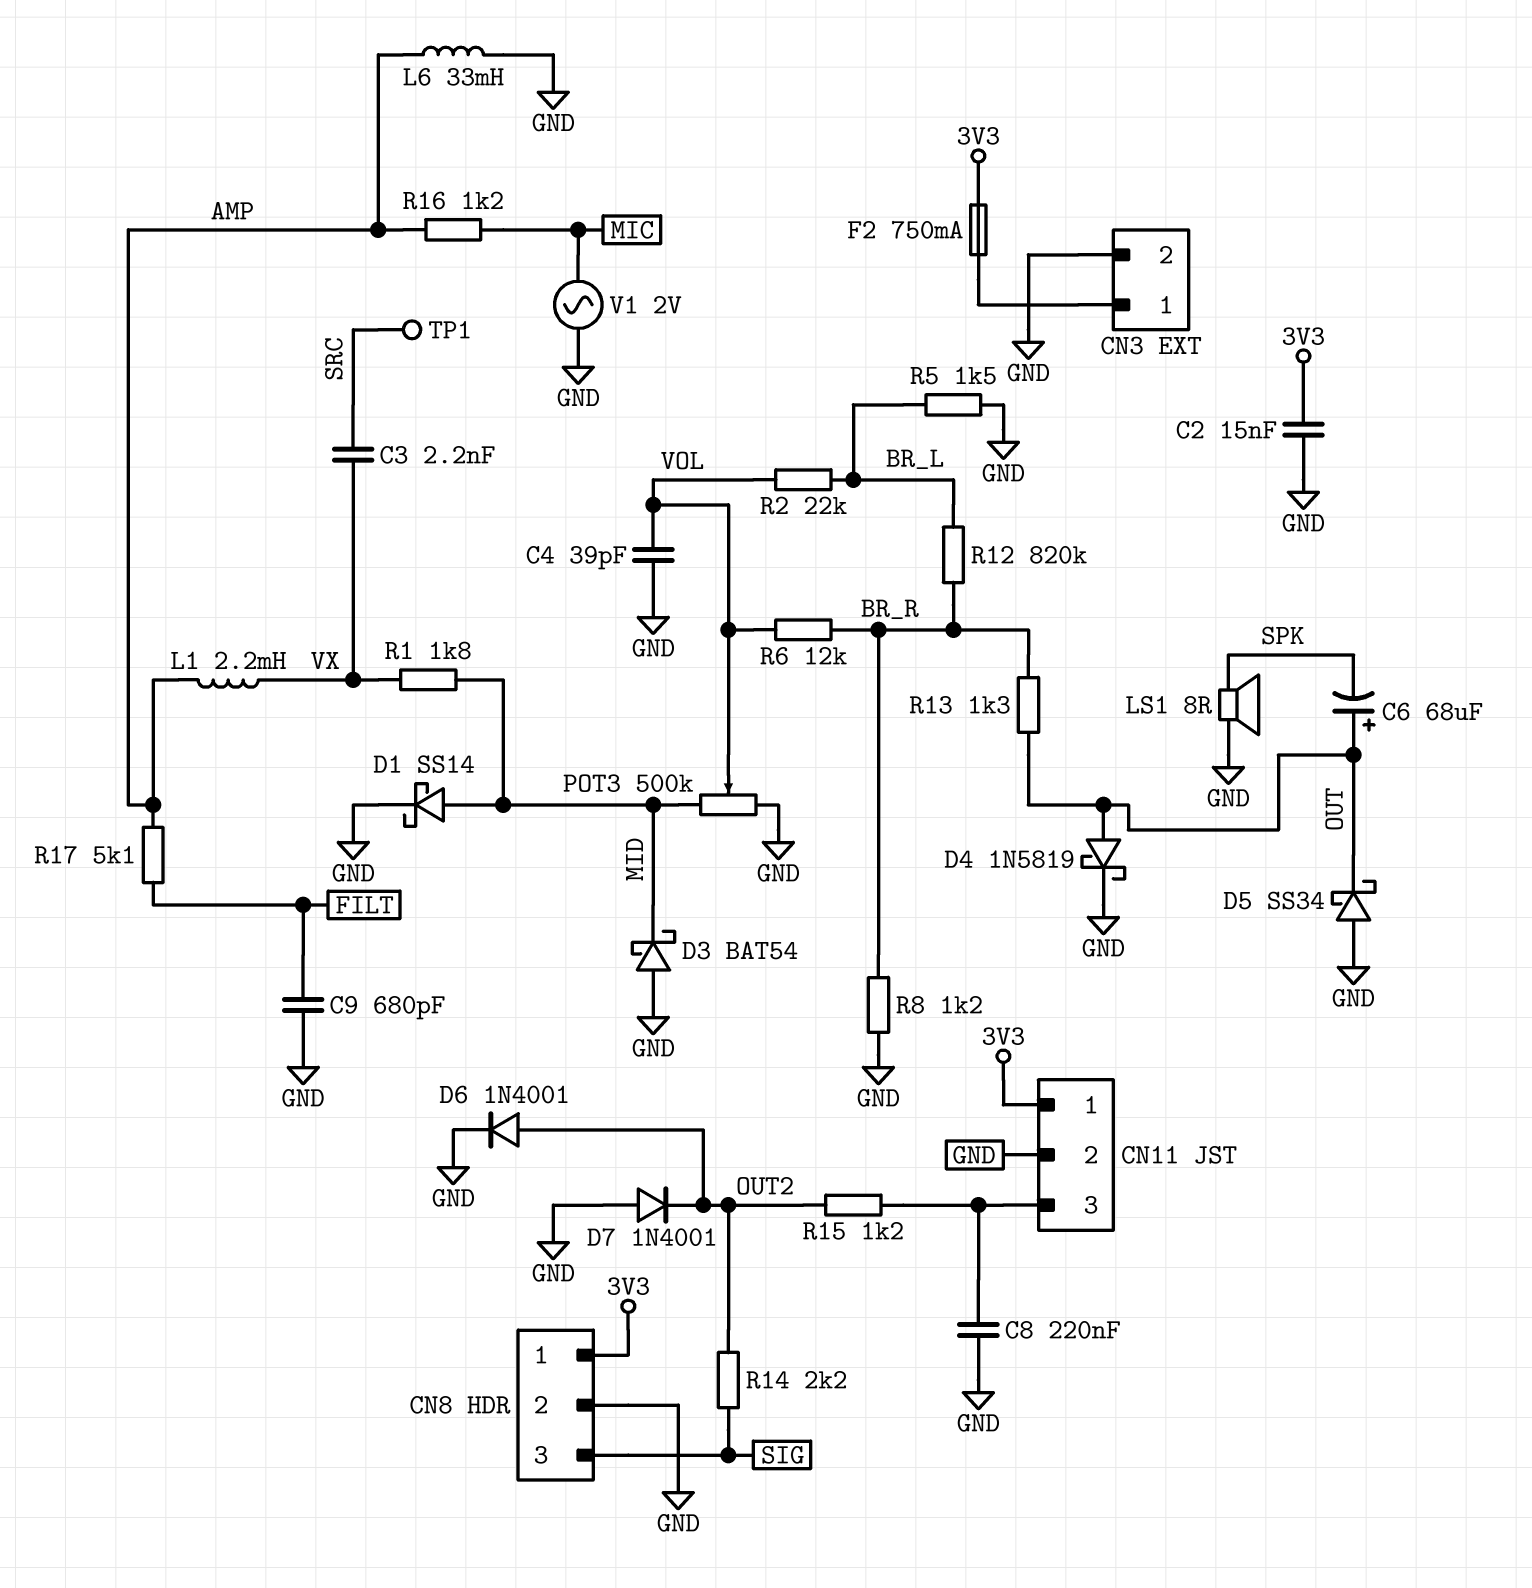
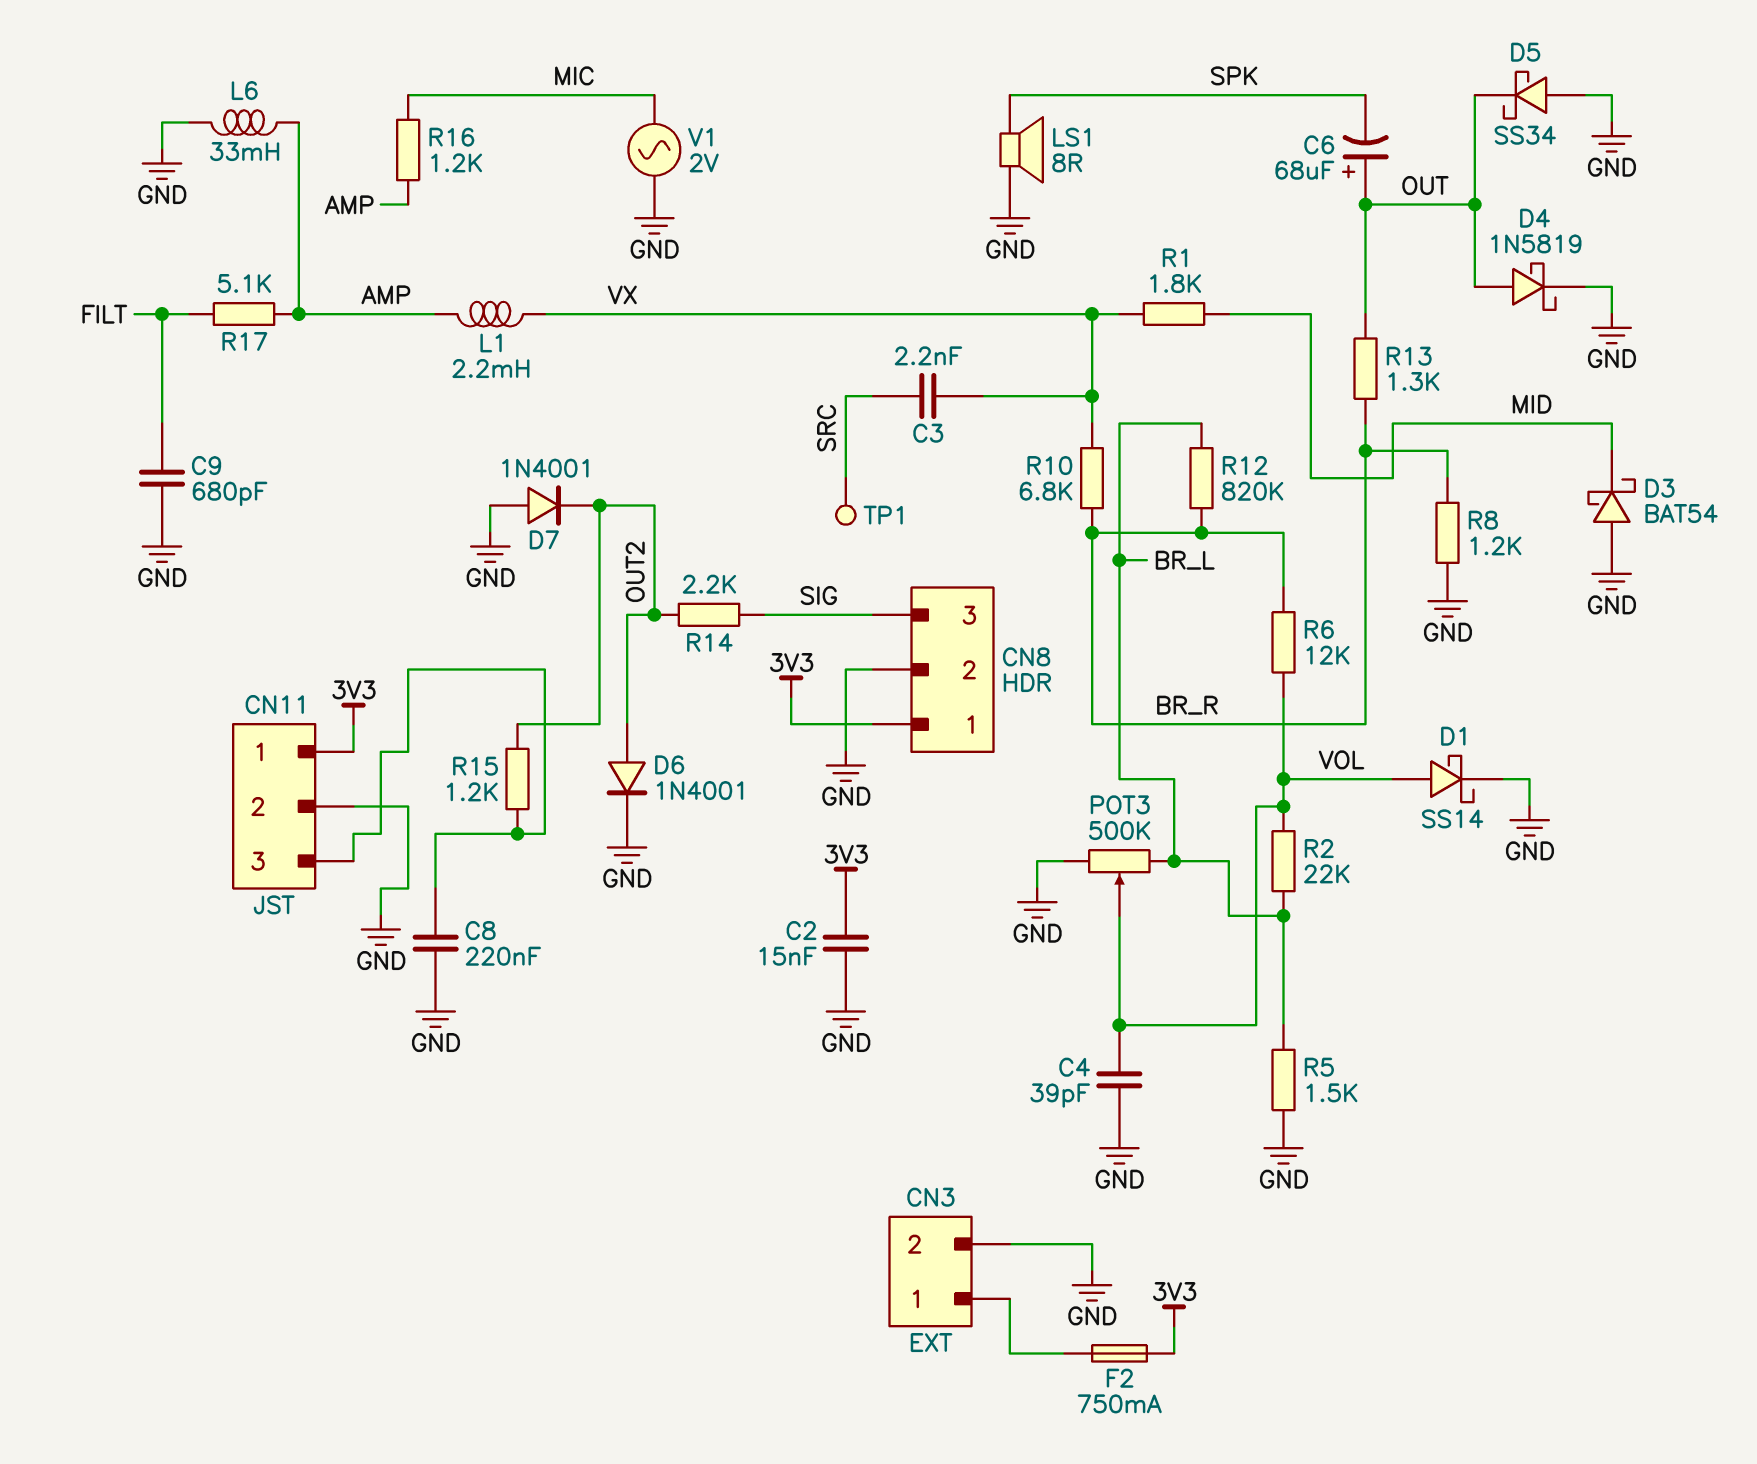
D1: schottky SS14 (A MID, K GND) -> schottky SS14 (A VOL, K GND)
POT3: 500k (GND, MID, wiper VOL) -> 500k (BR_L, GND, wiper VOL)
R10: none -> 6.8k (BR_R, VX)

